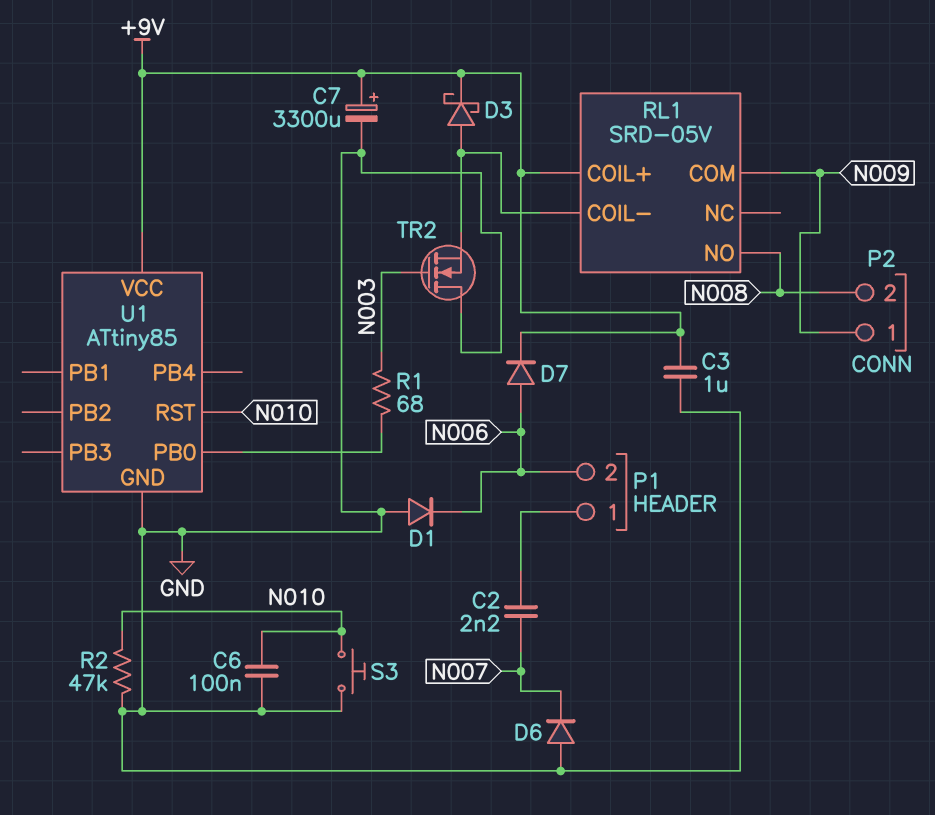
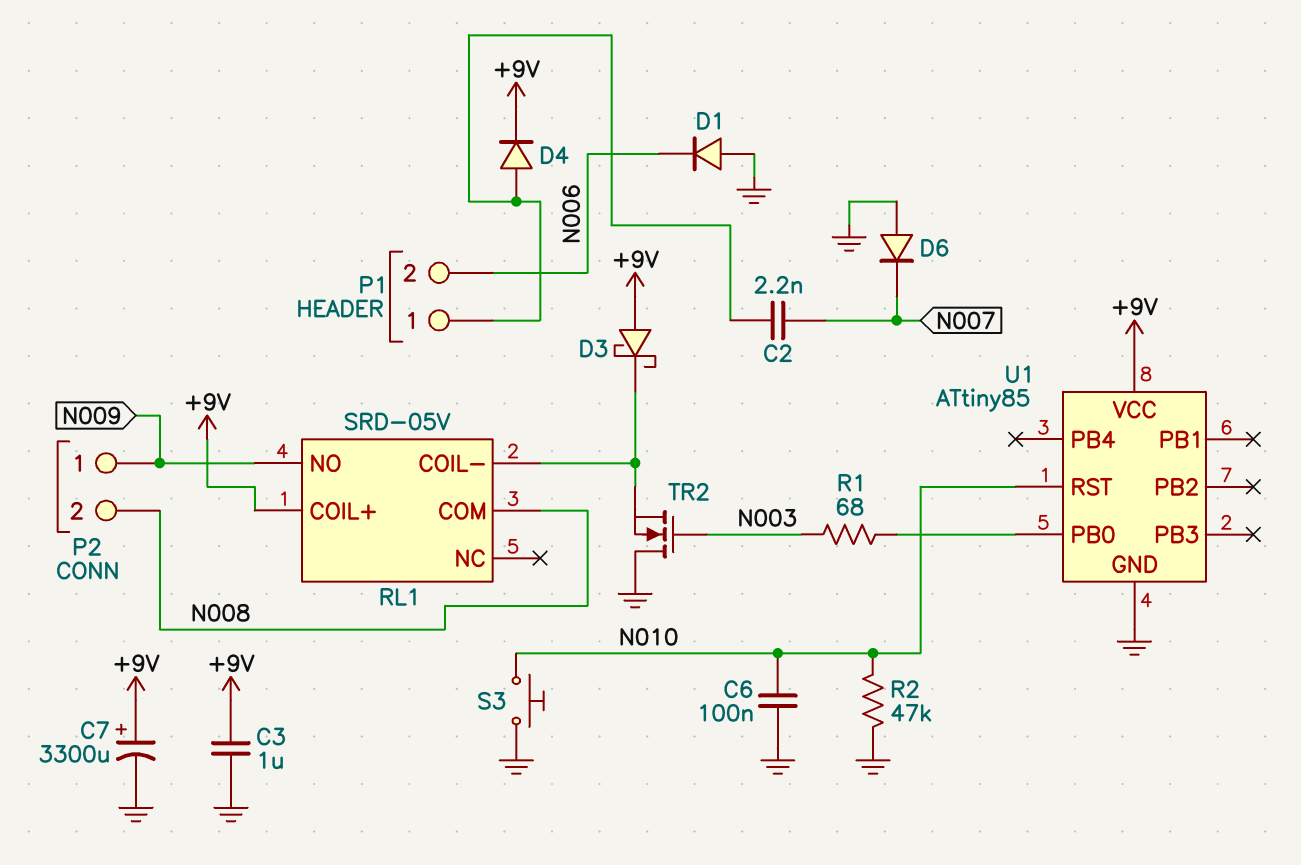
D3: schottky (A RL1/COIL-, K +9V) -> schottky (A +9V, K RL1/COIL-)
D4: none -> diode (A P1/1, K +9V)
D7: diode (A N006, K +9V) -> none
RL1 pin COM: N009 -> N008
RL1 pin NO: N008 -> N009

